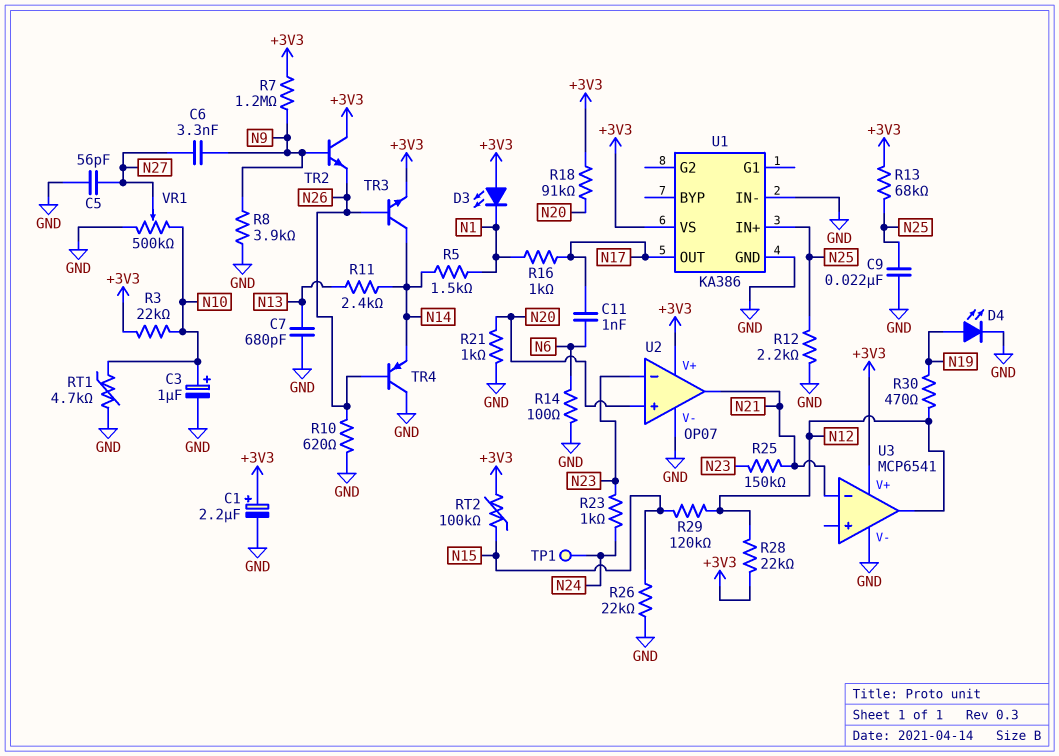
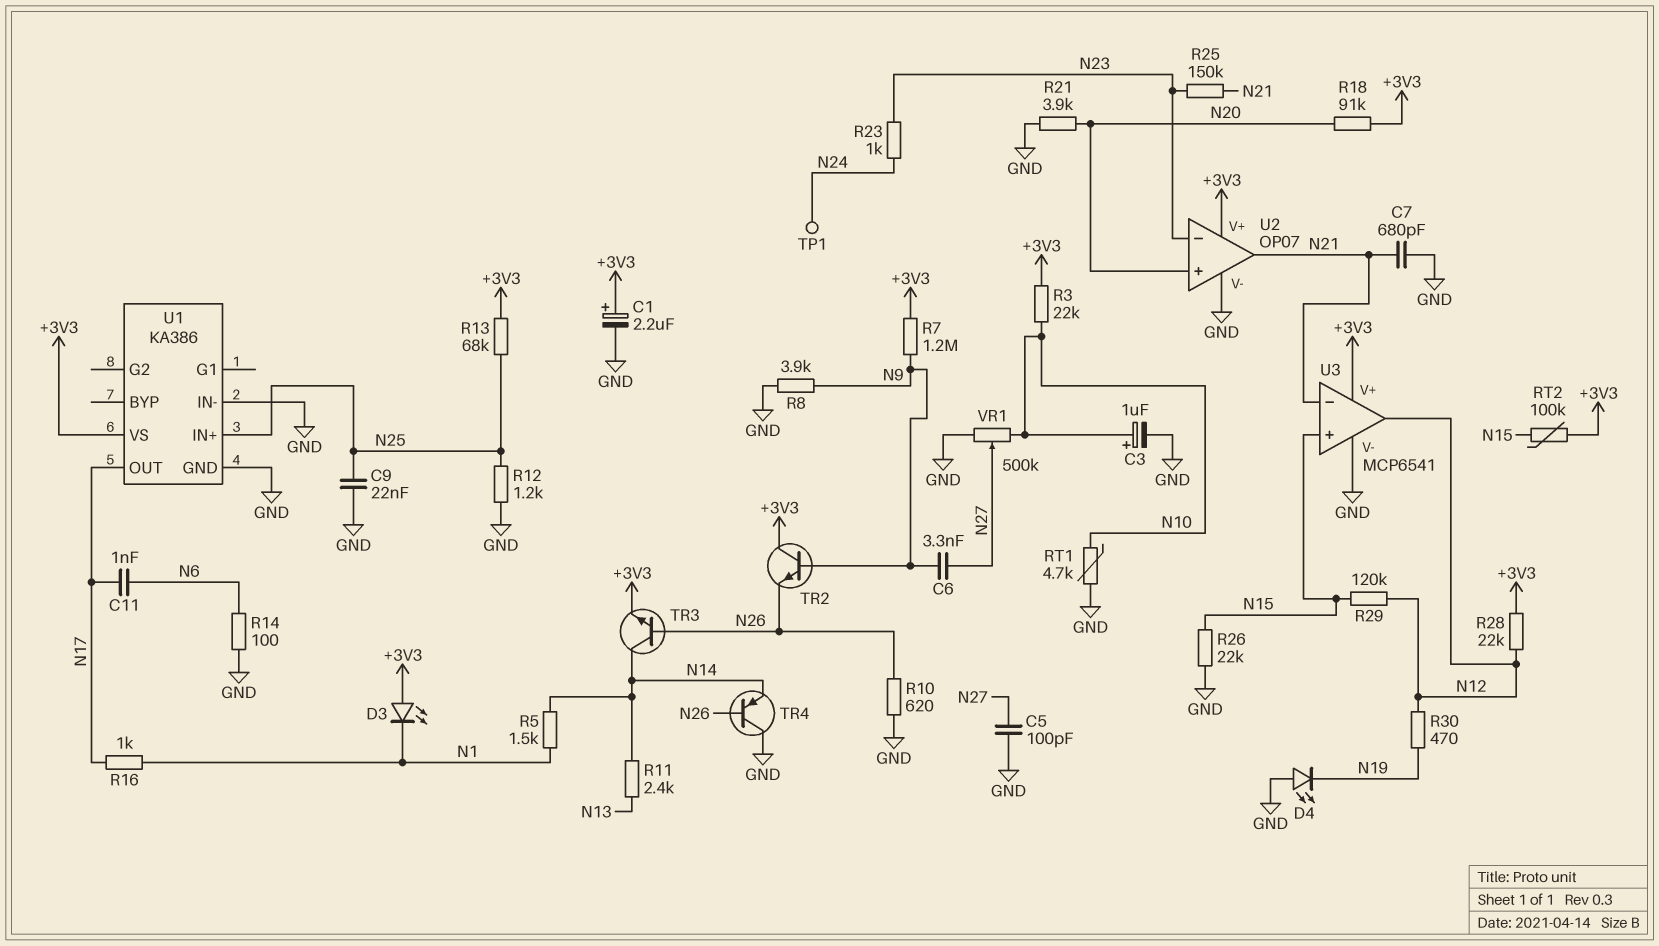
C5: 56pF (GND, N27) -> 100pF (GND, N27)
C7: 680pF (GND, N13) -> 680pF (GND, N21)
D4: LED (A N19, K GND) -> LED (A GND, K N19)
R12: 2.2k (GND, N25) -> 1.2k (GND, N25)
R21: 1k (GND, N20) -> 3.9k (GND, N20)
U3 pin in+: none -> N15

